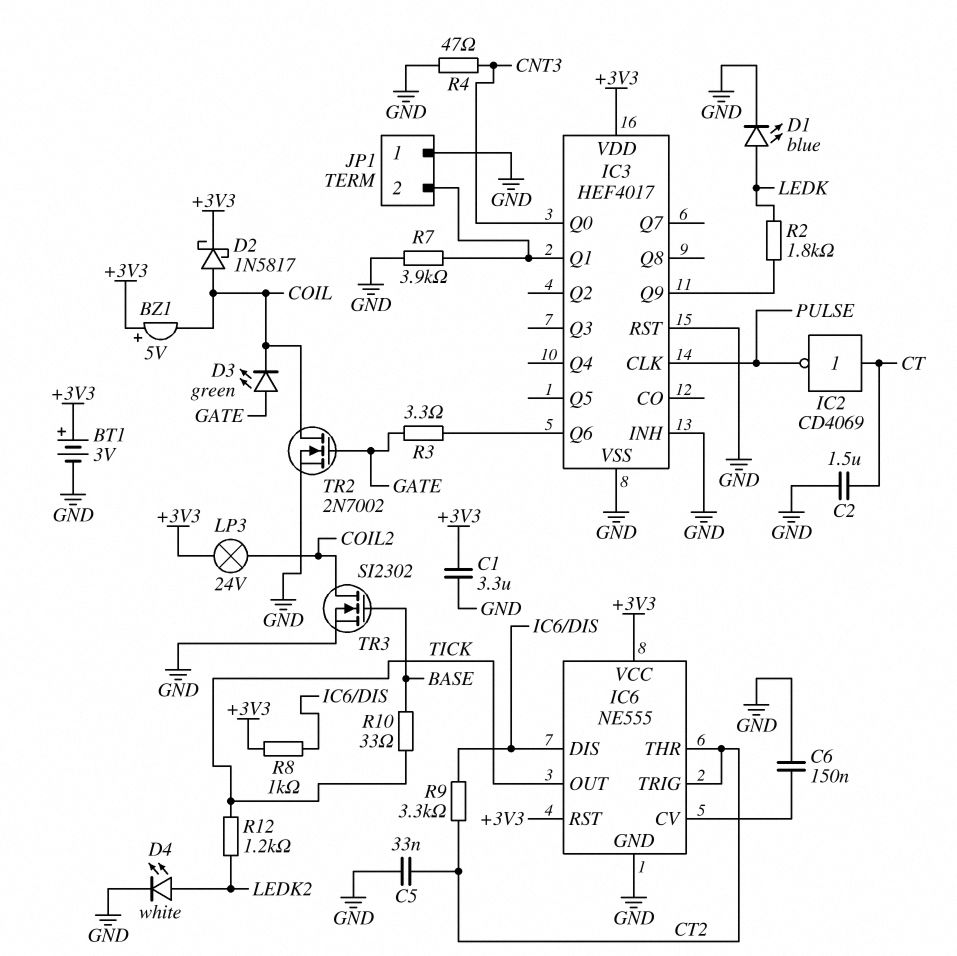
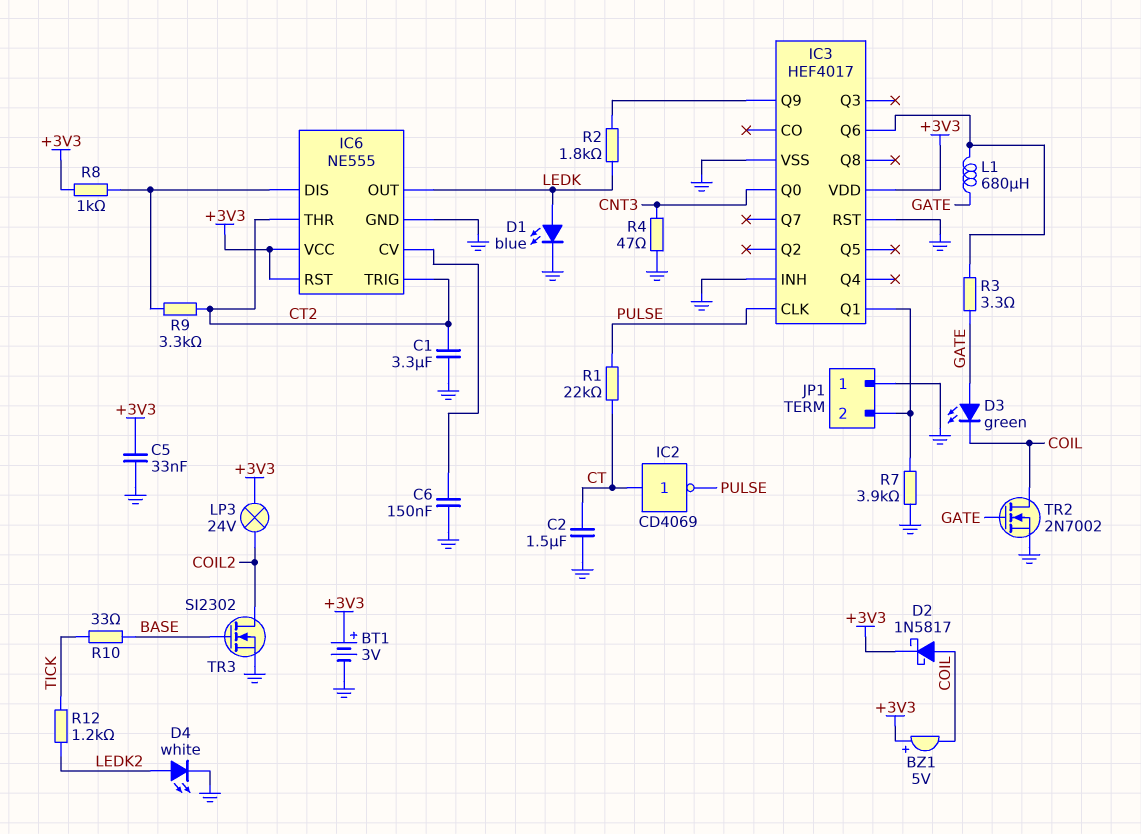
C1: 3.3uF (+3V3, GND) -> 3.3uF (CT2, GND)
C5: 33nF (CT2, GND) -> 33nF (+3V3, GND)
IC6 pin OUT: TICK -> LEDK
L1: none -> 680uH (GATE, IC3/Q6)
R1: none -> 22k (CT, PULSE)

